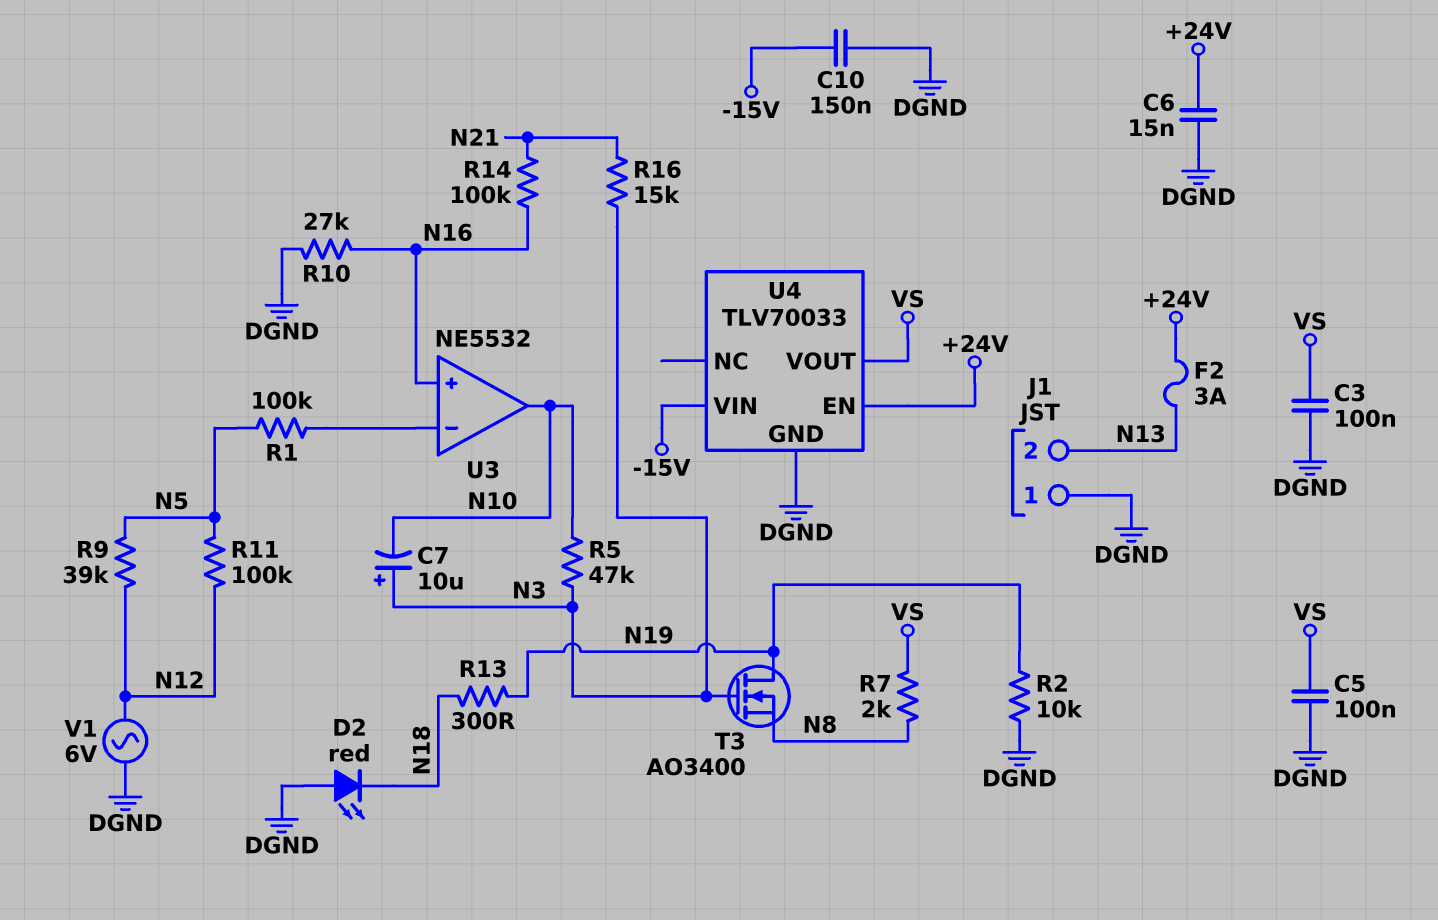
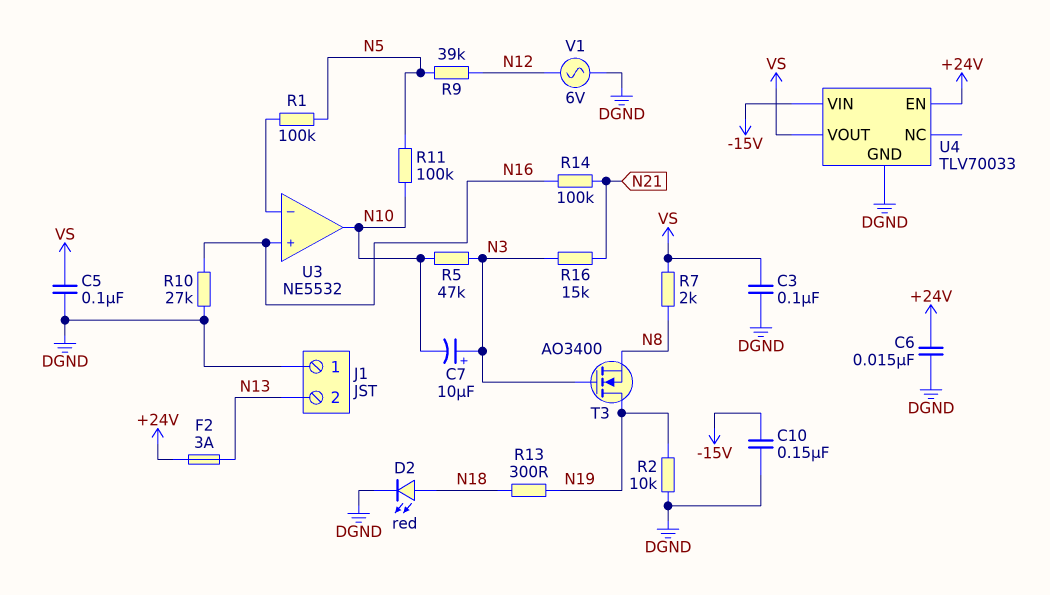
D2: LED red (A DGND, K N18) -> LED red (A N18, K DGND)
R11: 100k (N5, N12) -> 100k (N5, N10)

